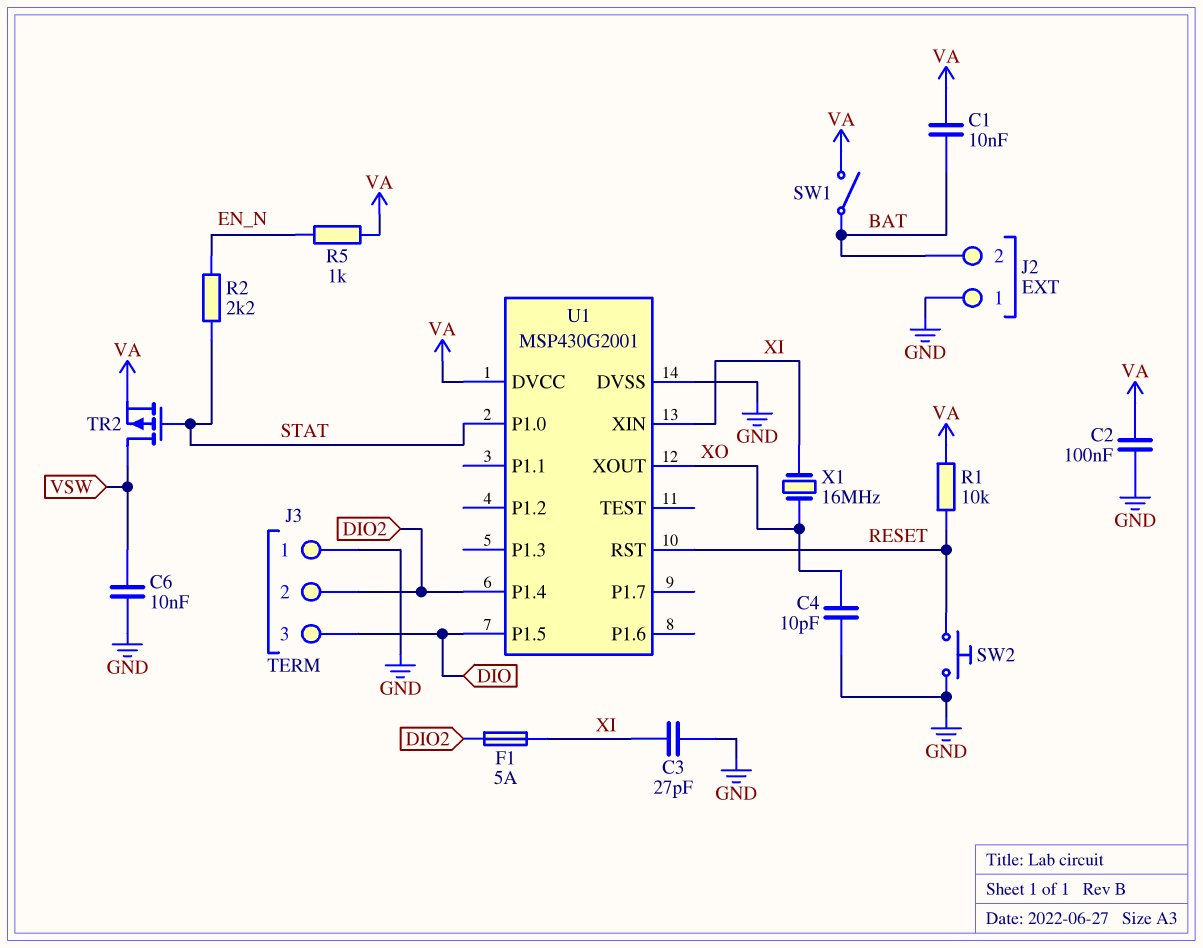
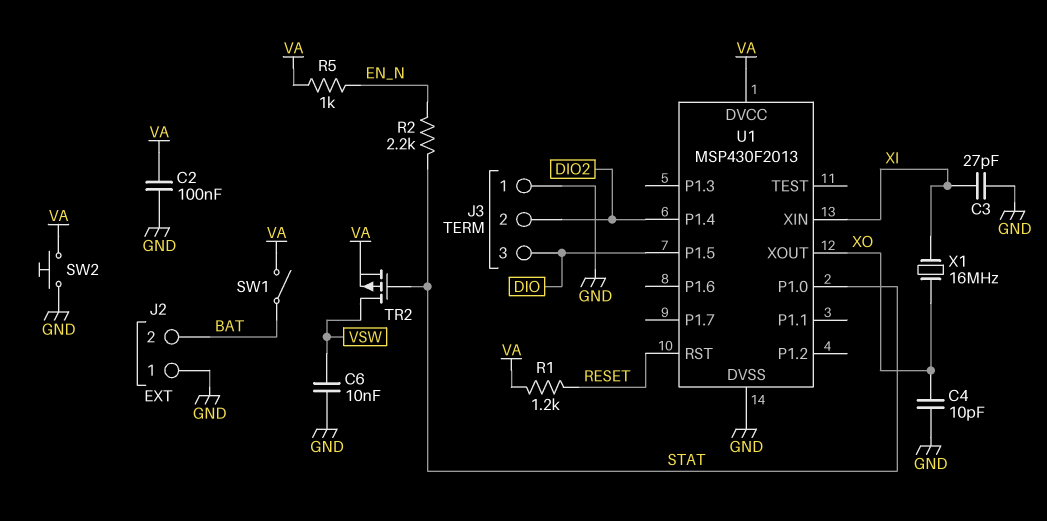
C1: 10nF (BAT, VA) -> none
F1: 5A (DIO2, XI) -> none
R1: 10k (RESET, VA) -> 1.2k (RESET, VA)
SW2: button (GND, RESET) -> button (GND, VA)
U1: MSP430G2001 -> MSP430F2013

